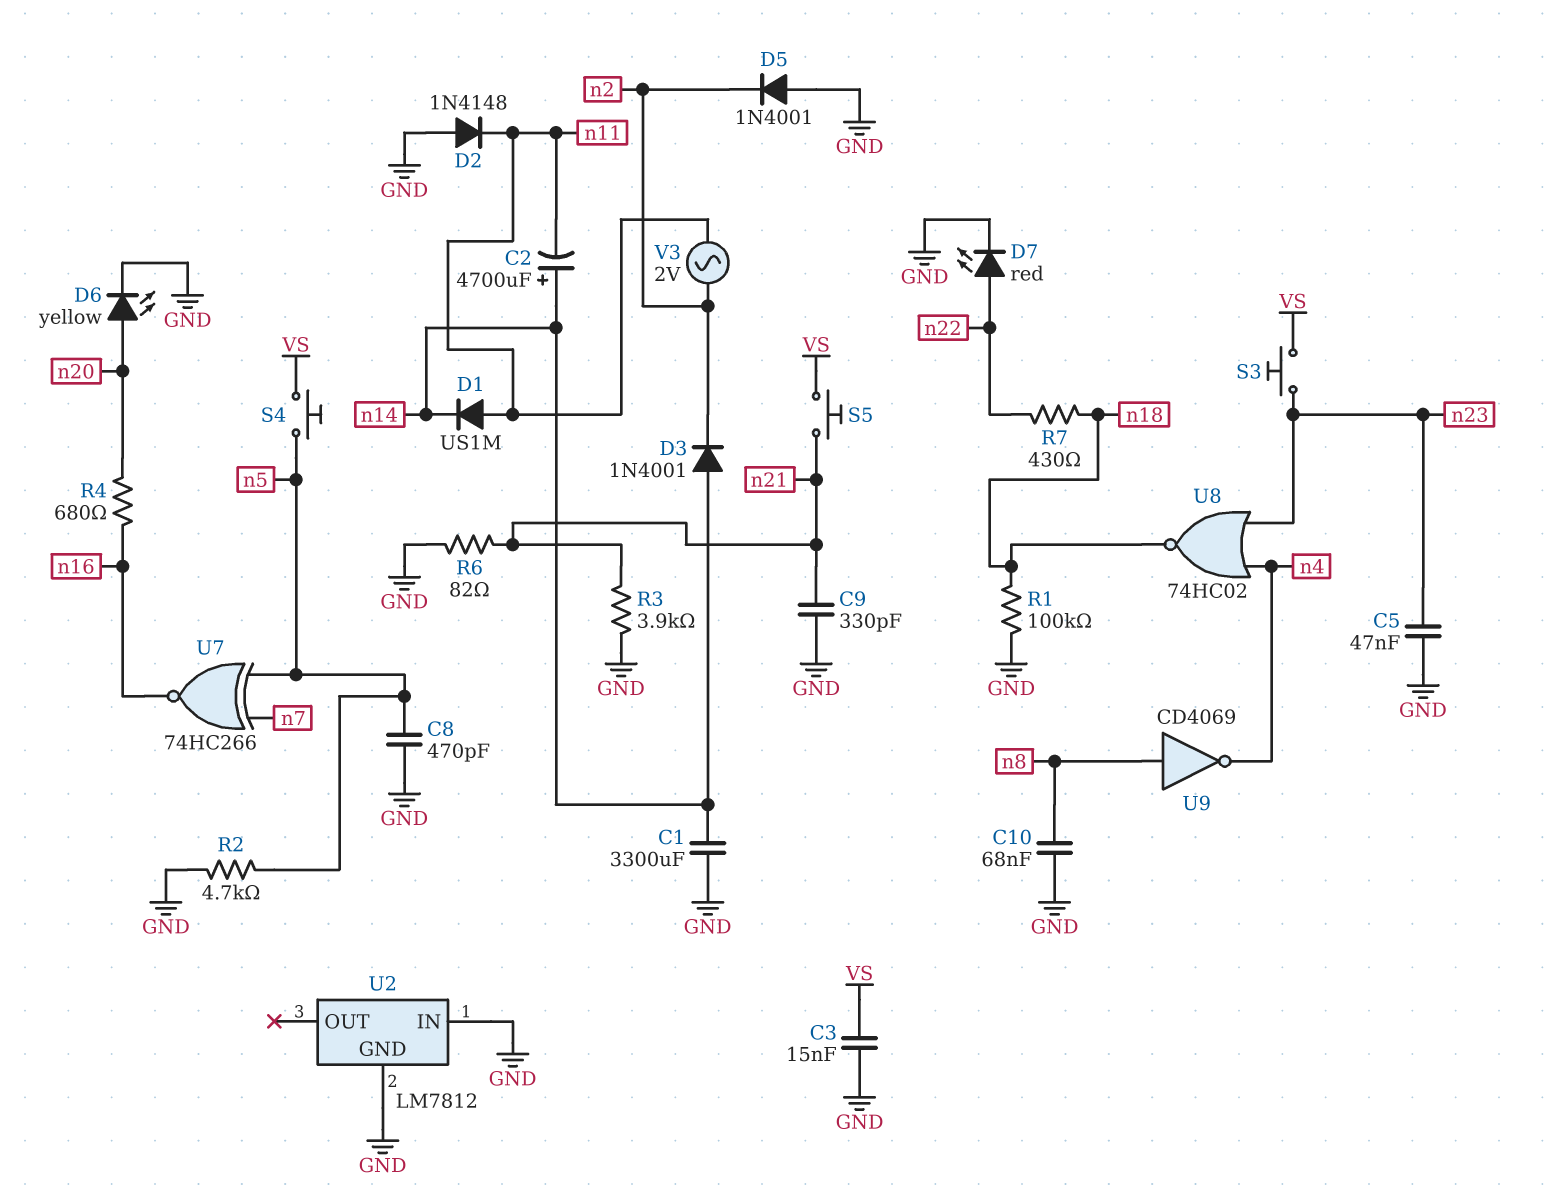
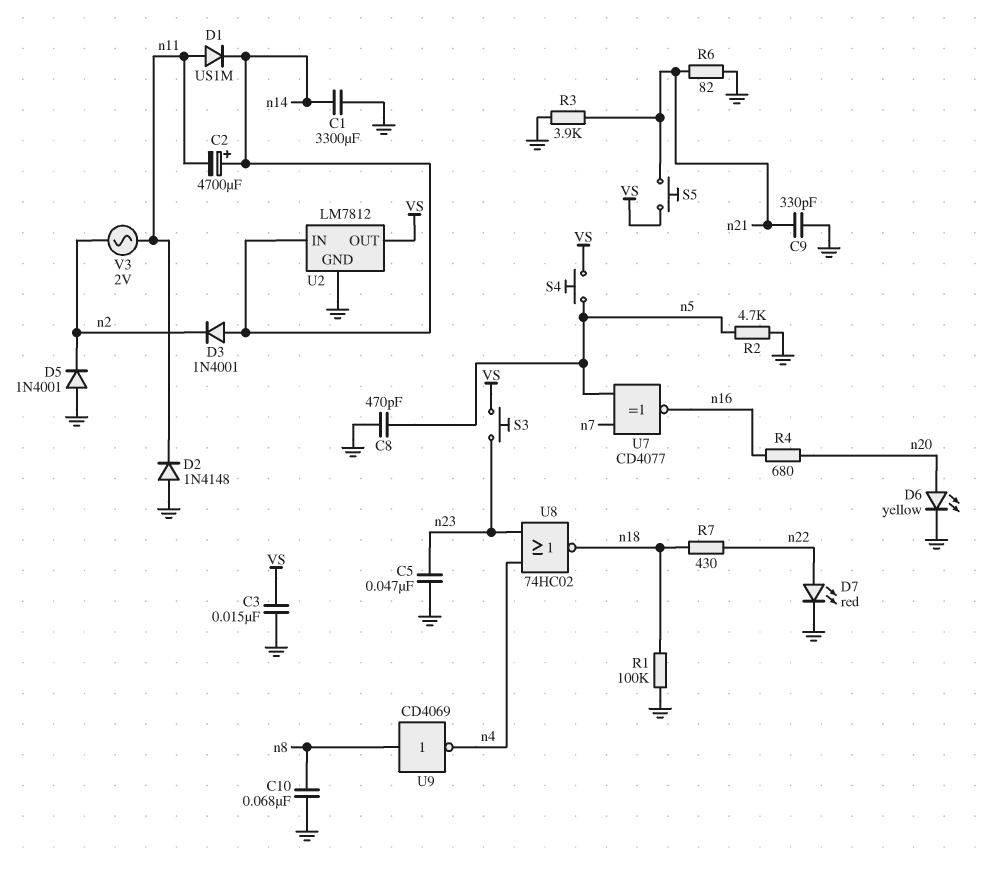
U2 pin IN: GND -> n14
U2 pin OUT: none -> VS
U7: XNOR 74HC266 (in n5, in n7, out n16) -> XNOR CD4077 (in n5, in n7, out n16)

